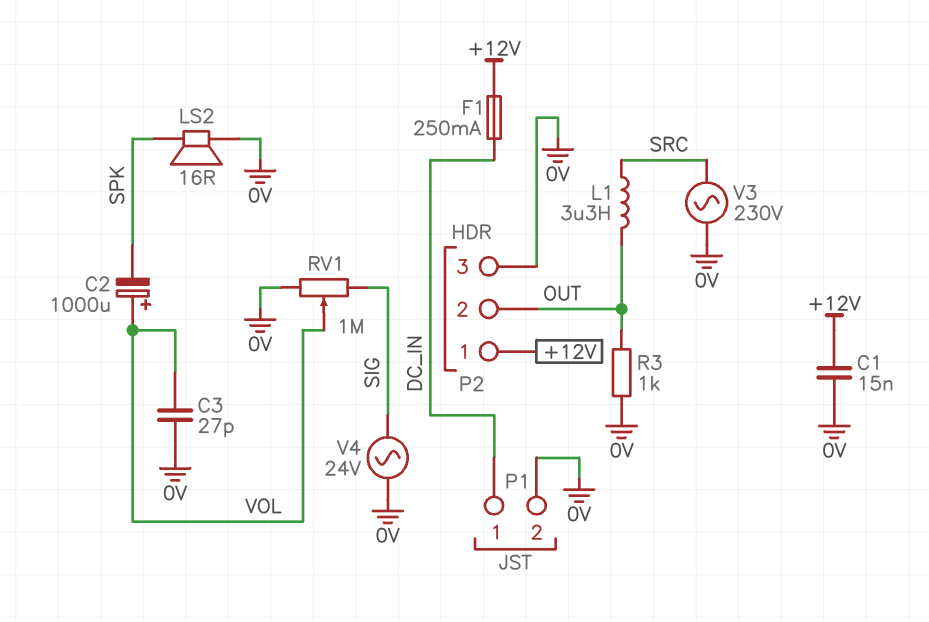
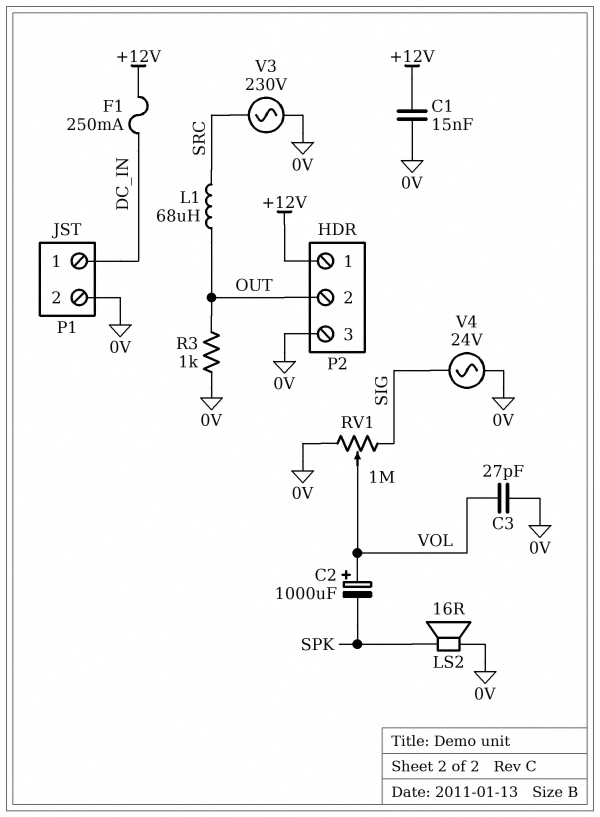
L1: 3.3uH (OUT, SRC) -> 68uH (OUT, SRC)

